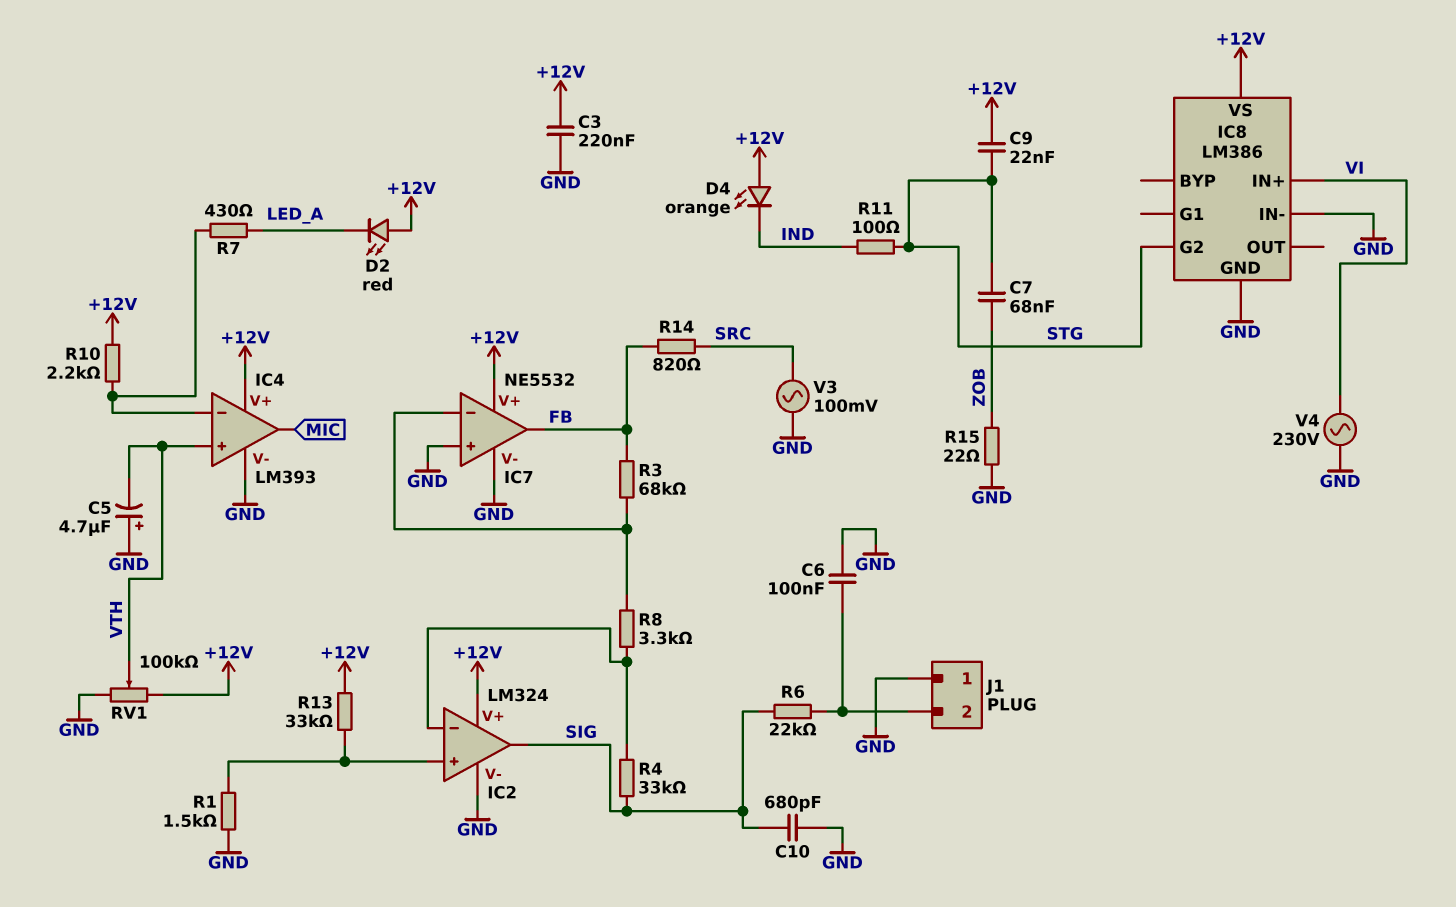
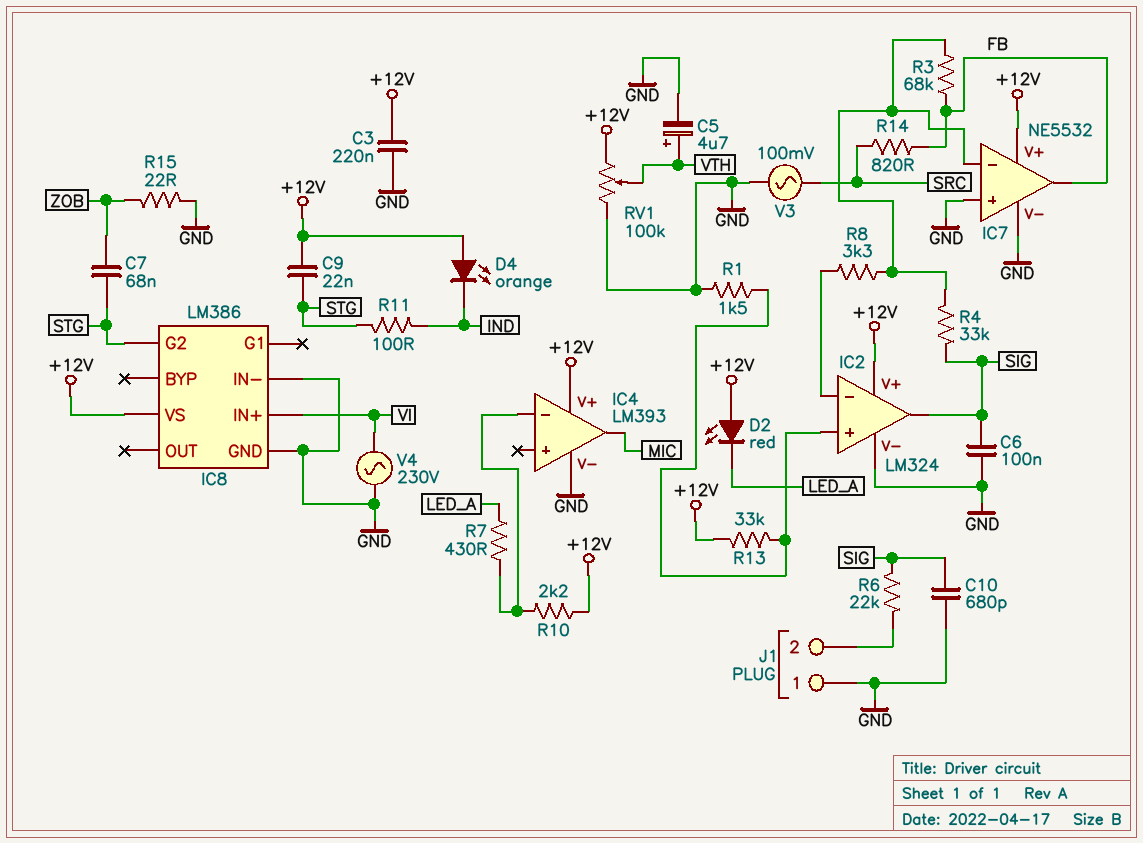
C5: 4.7uF (plus GND, minus VTH) -> 4.7uF (plus VTH, minus GND)
C6: 100nF (GND, J1/2) -> 100nF (GND, SIG)
IC4 pin in+: VTH -> none
R4: 33k (IC2/in-, SIG) -> 33k (IC7/in-, SIG)

